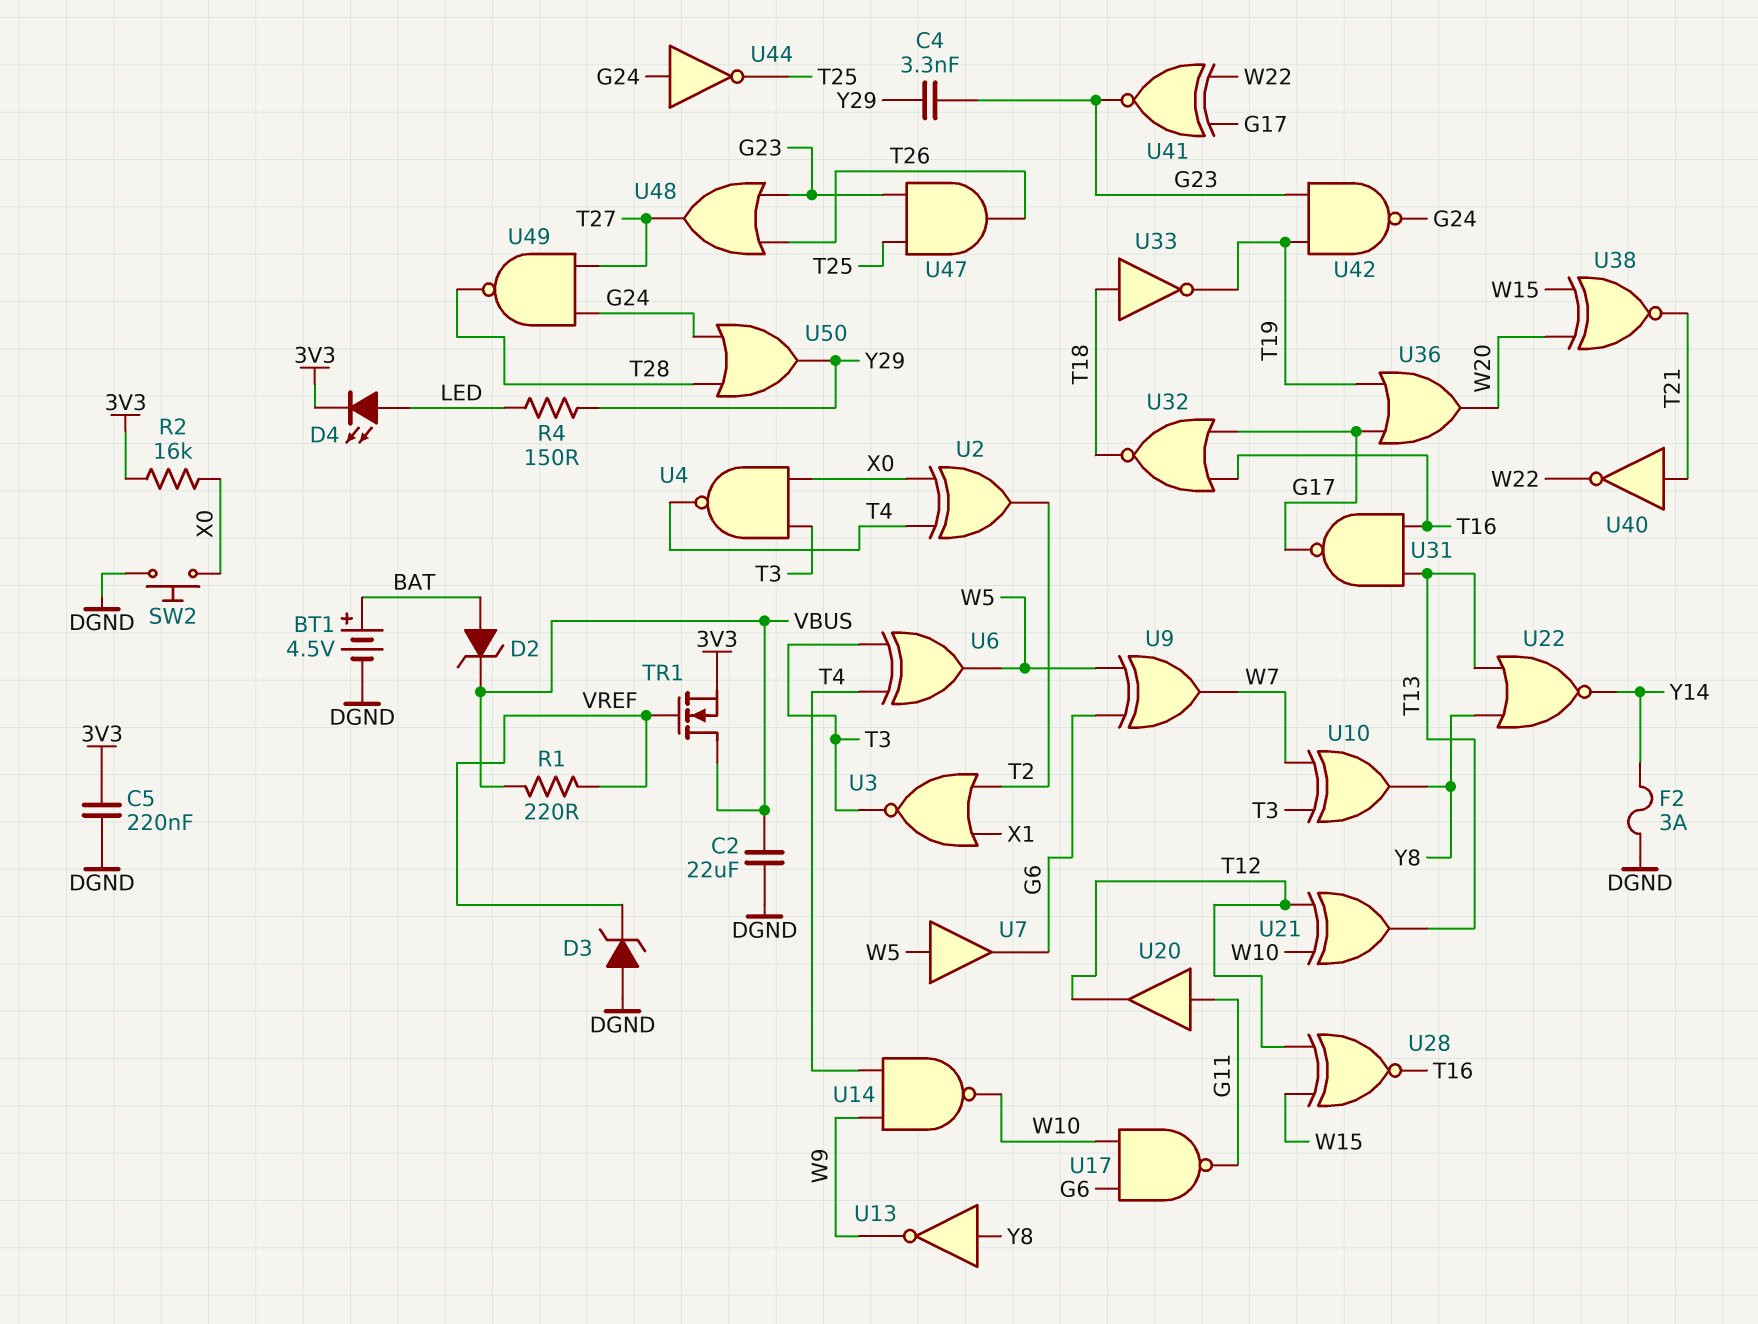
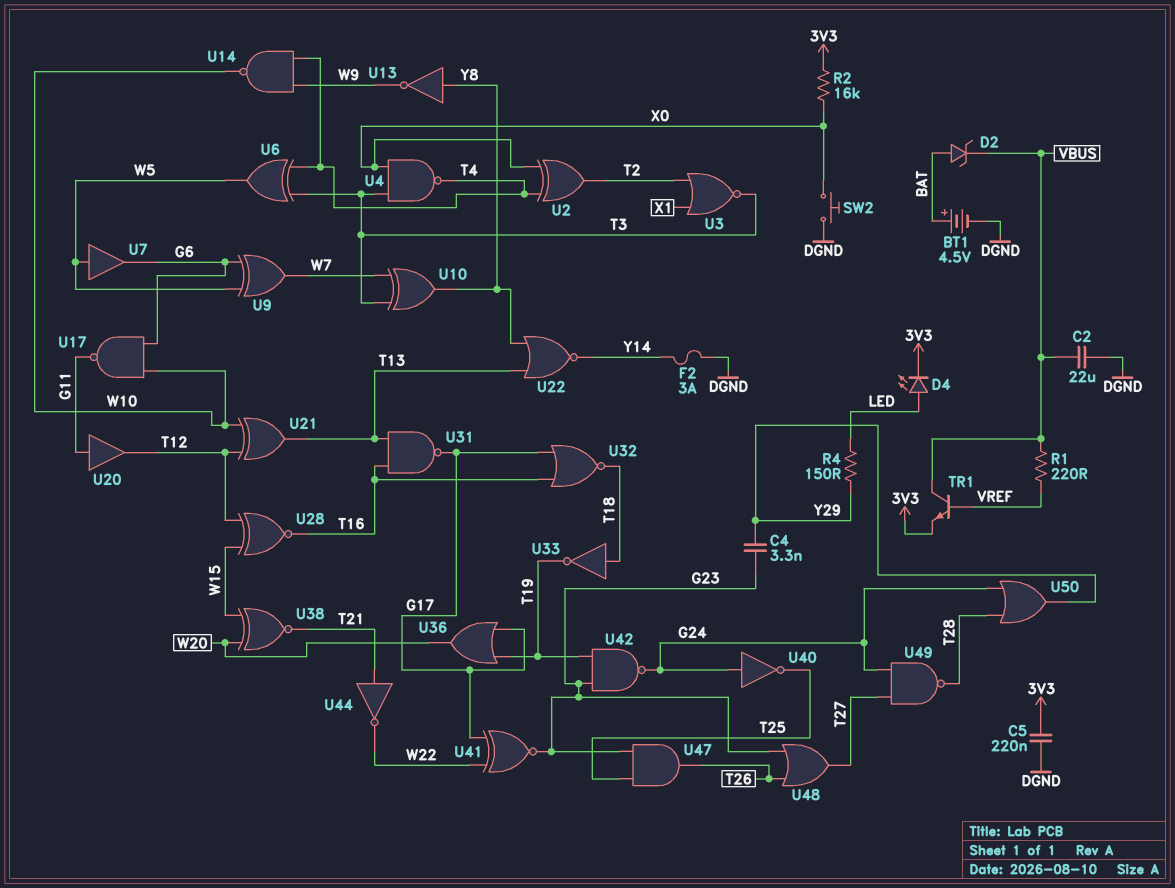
D3: zener (A DGND, K VREF) -> none
TR1: NMOS (G VREF, D VBUS, S 3V3) -> NPN (B VREF, C VBUS, E 3V3)
U40: NOT (in T21, out W22) -> NOT (in G24, out T25)
U44: NOT (in G24, out T25) -> NOT (in T21, out W22)

